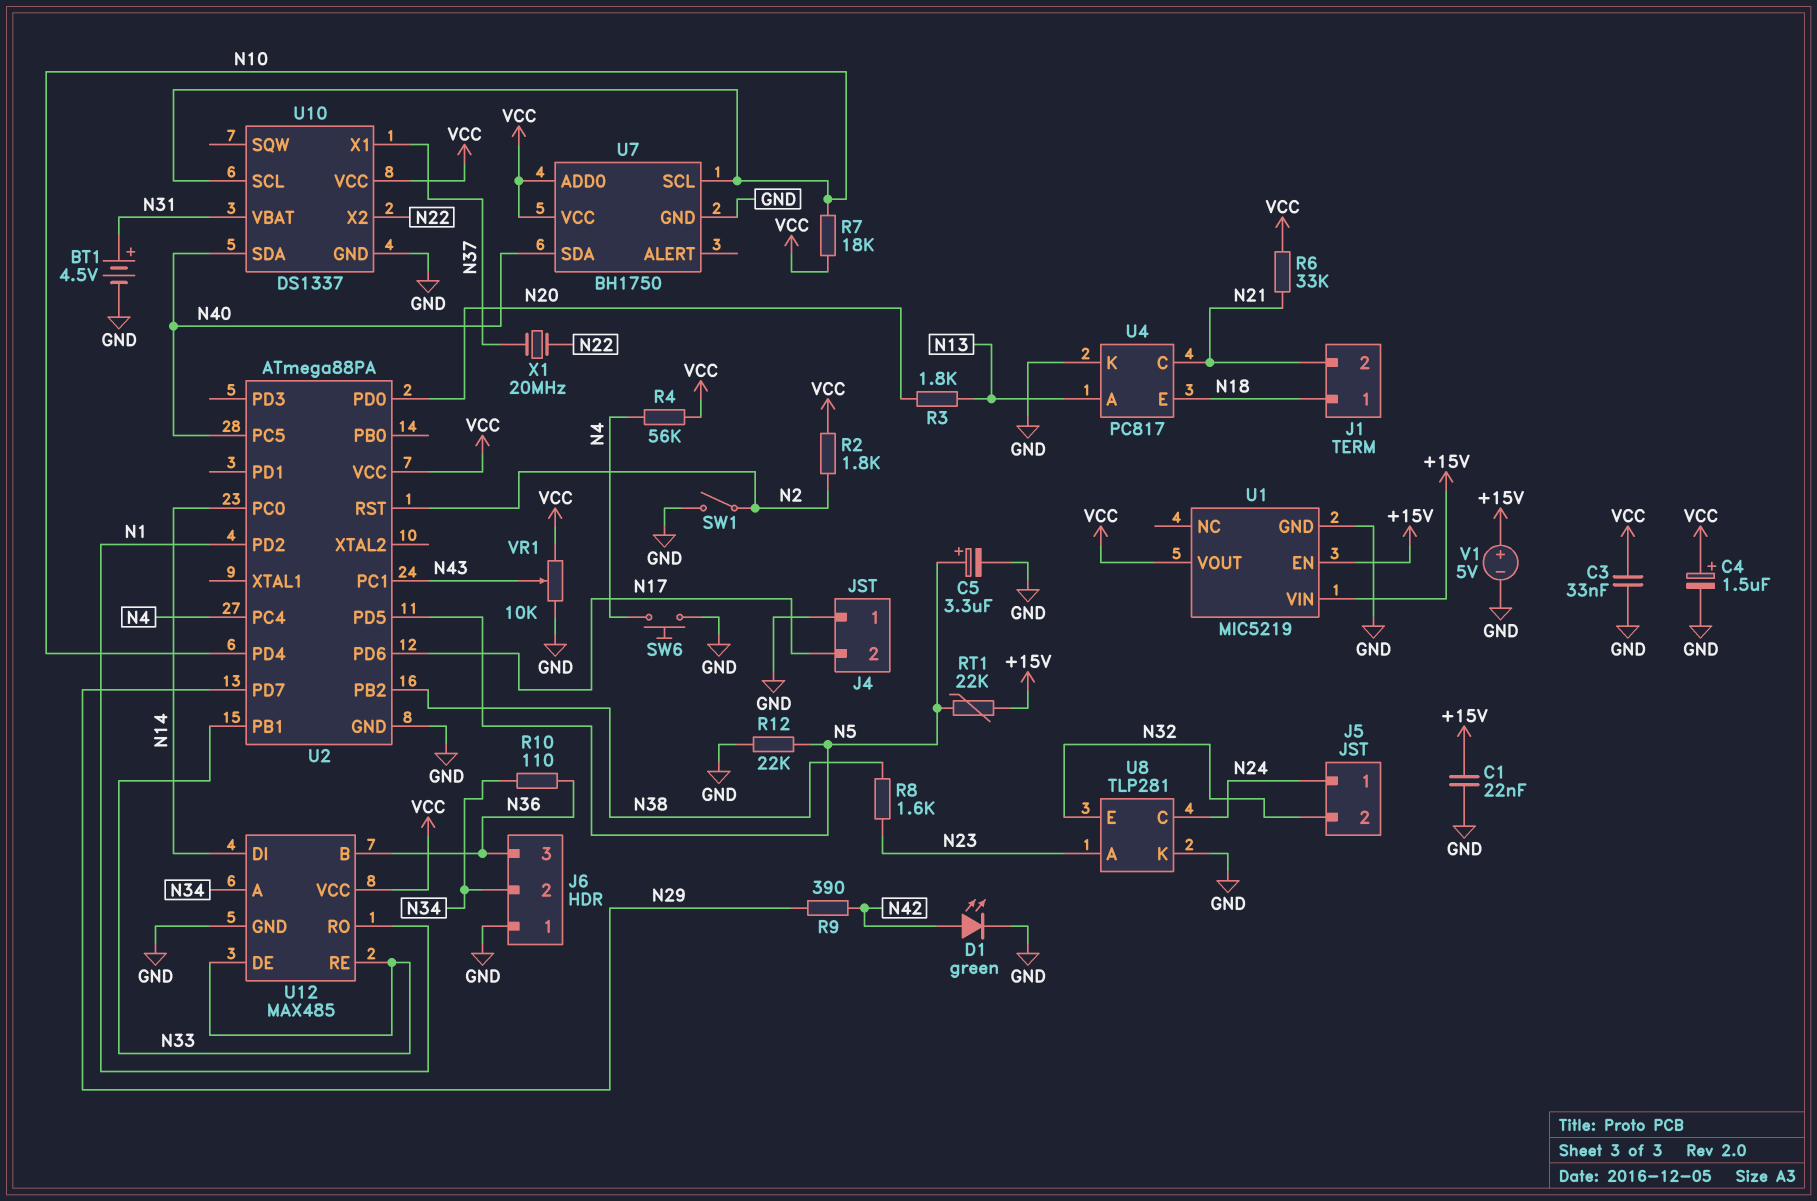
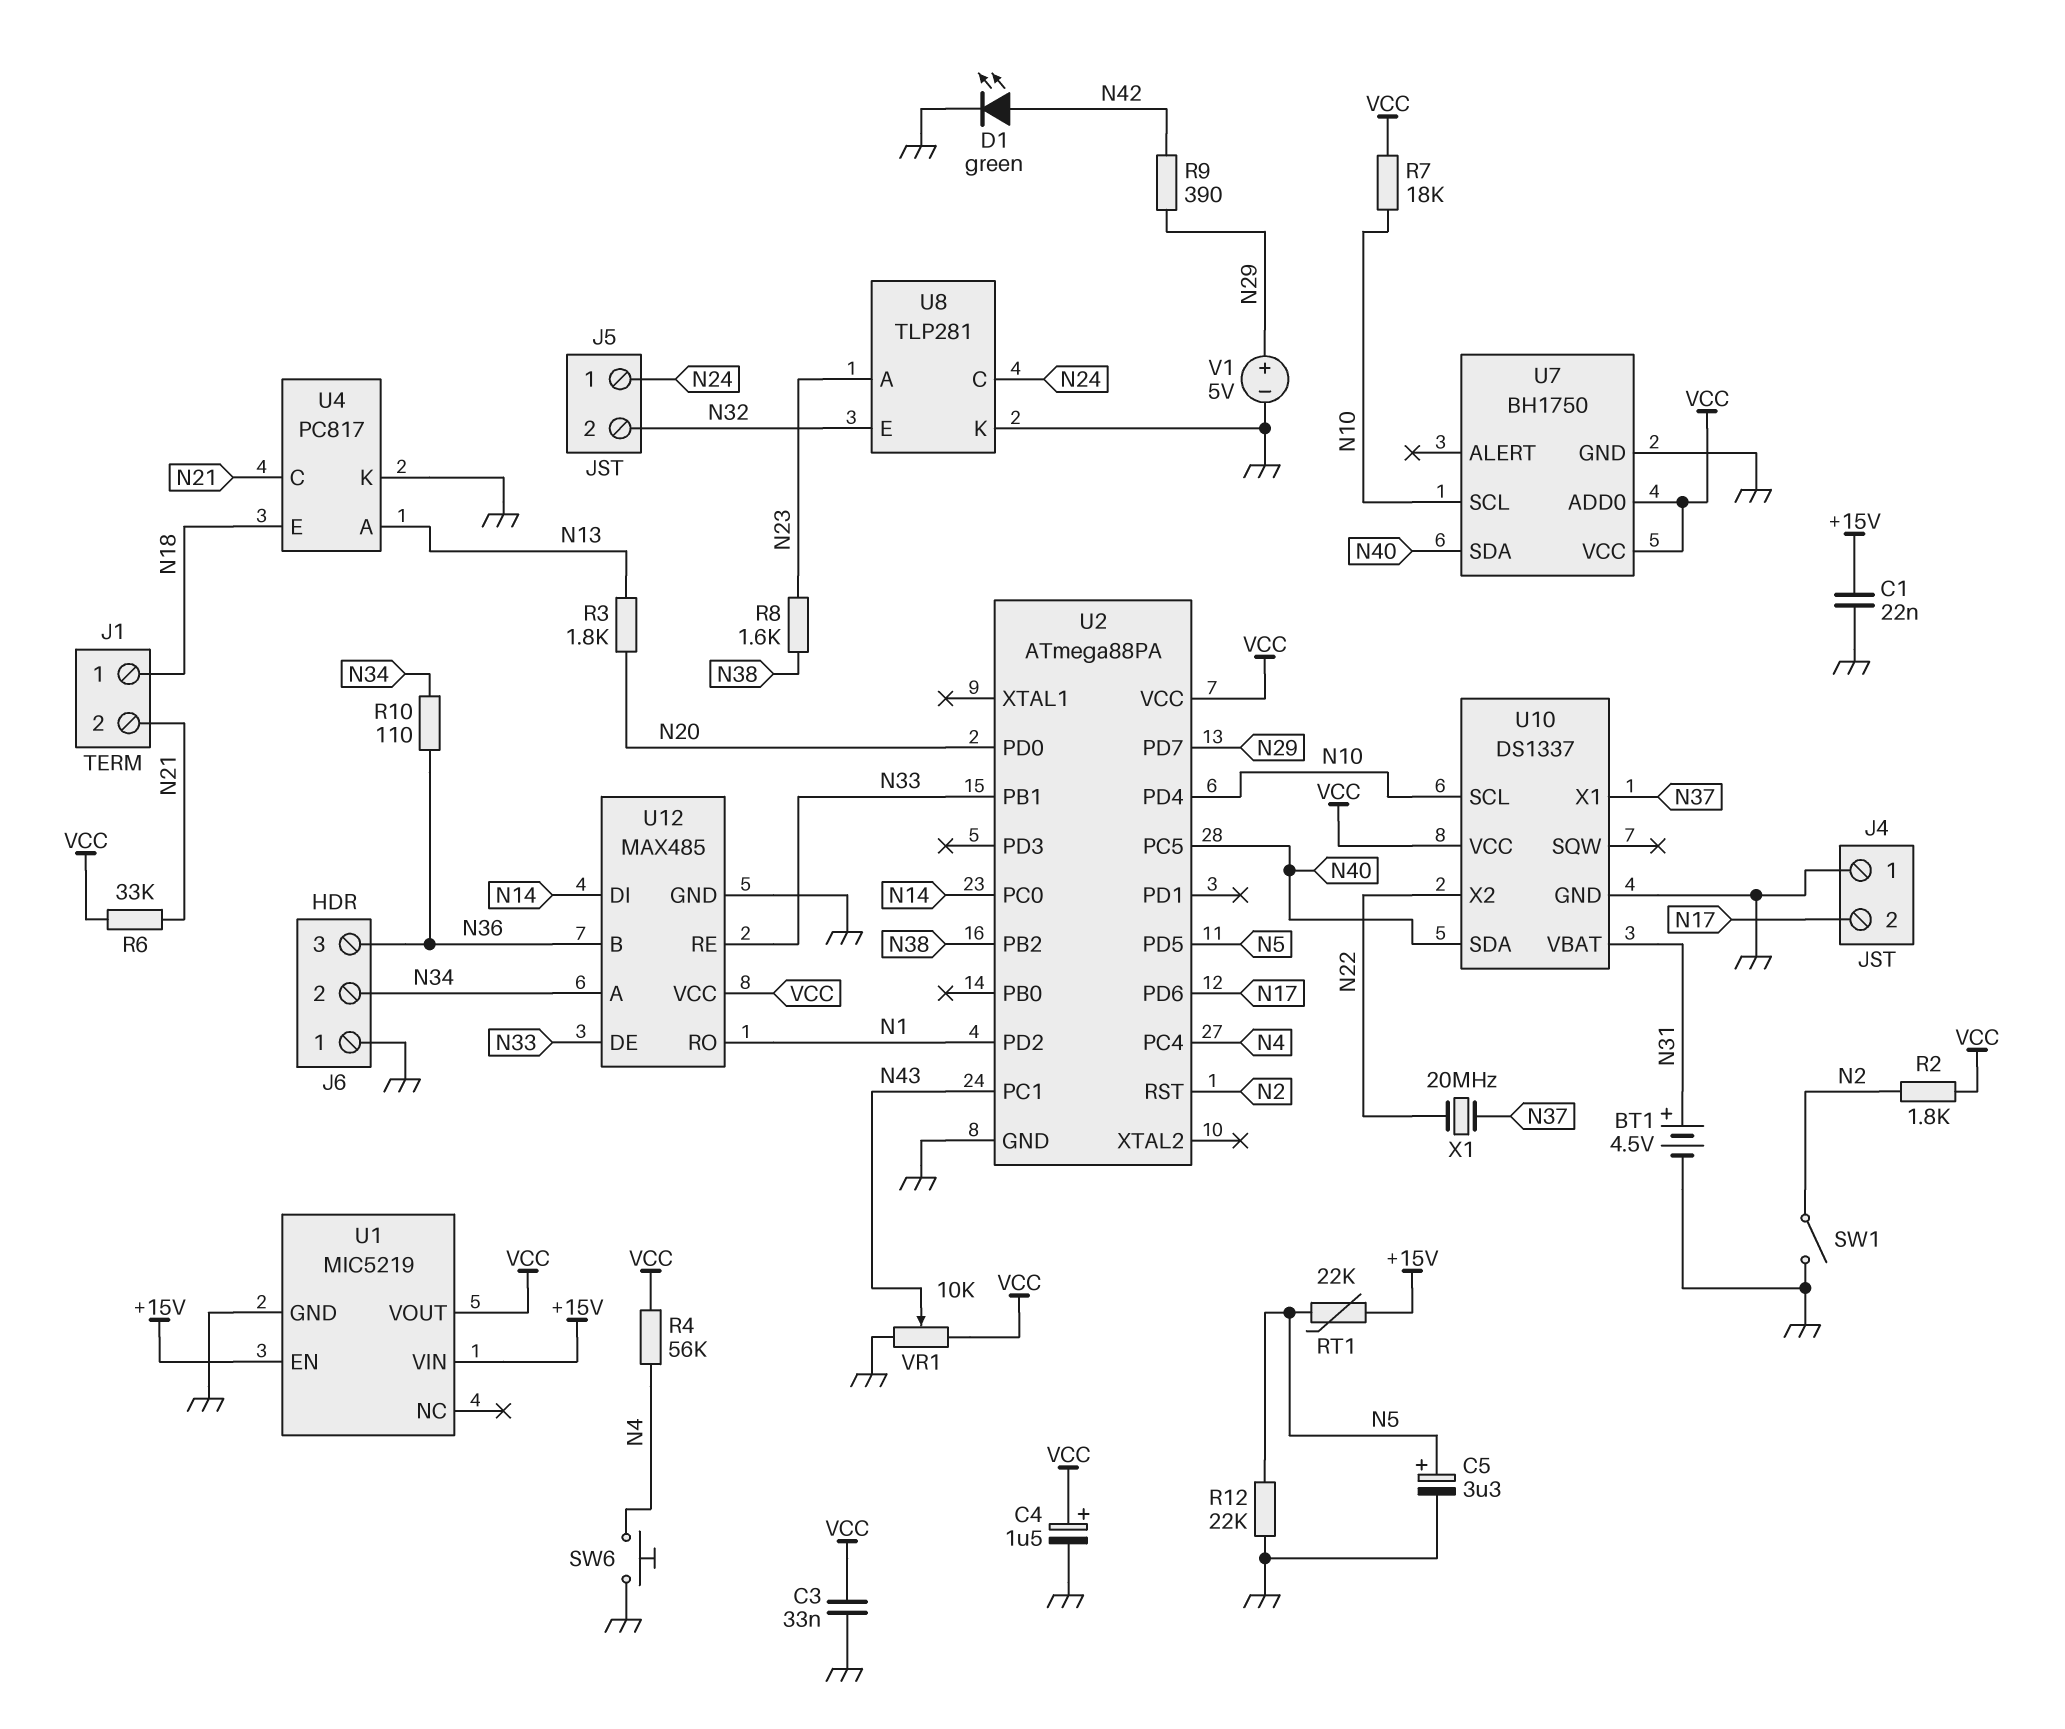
V1: 5V (plus +15V, minus GND) -> 5V (plus N29, minus GND)

